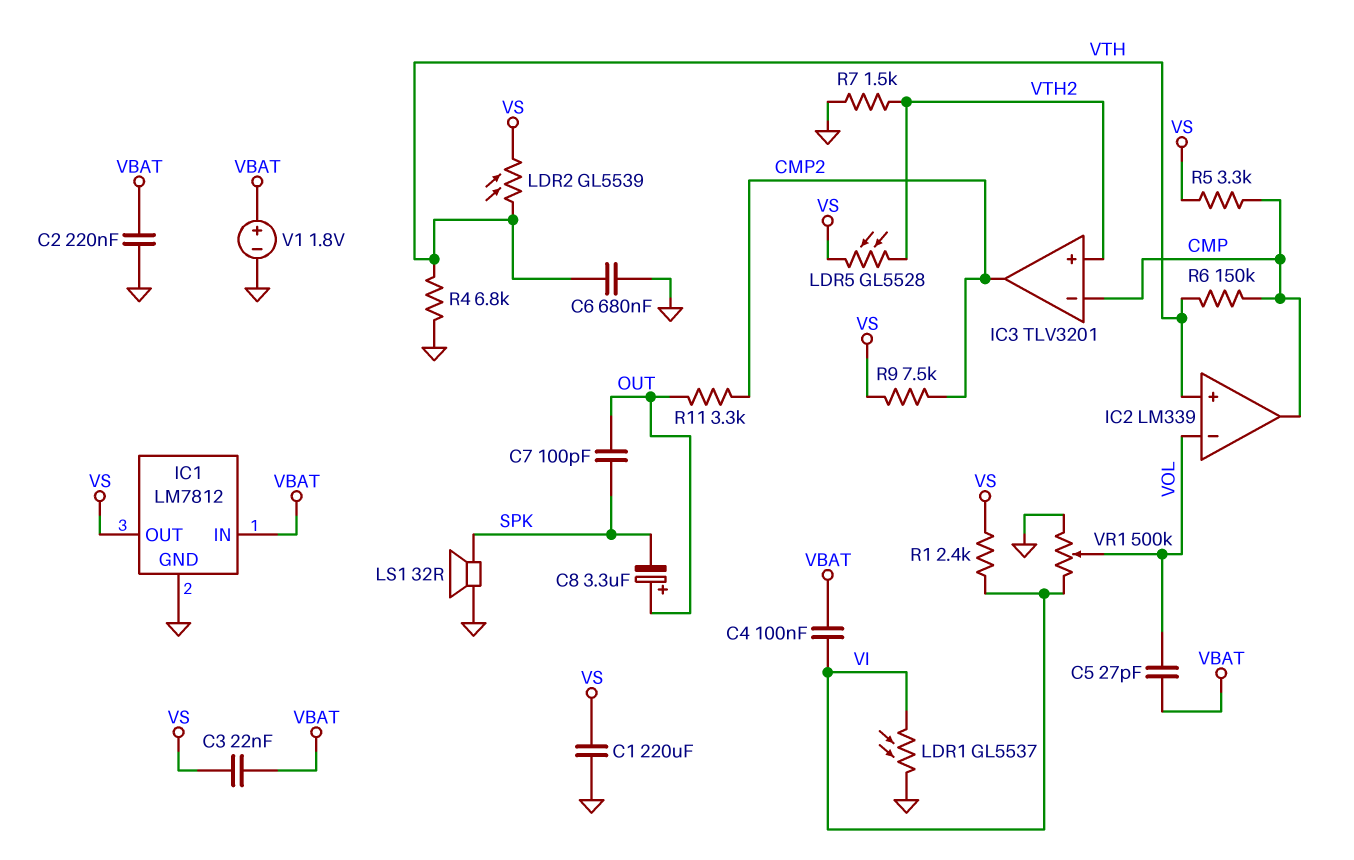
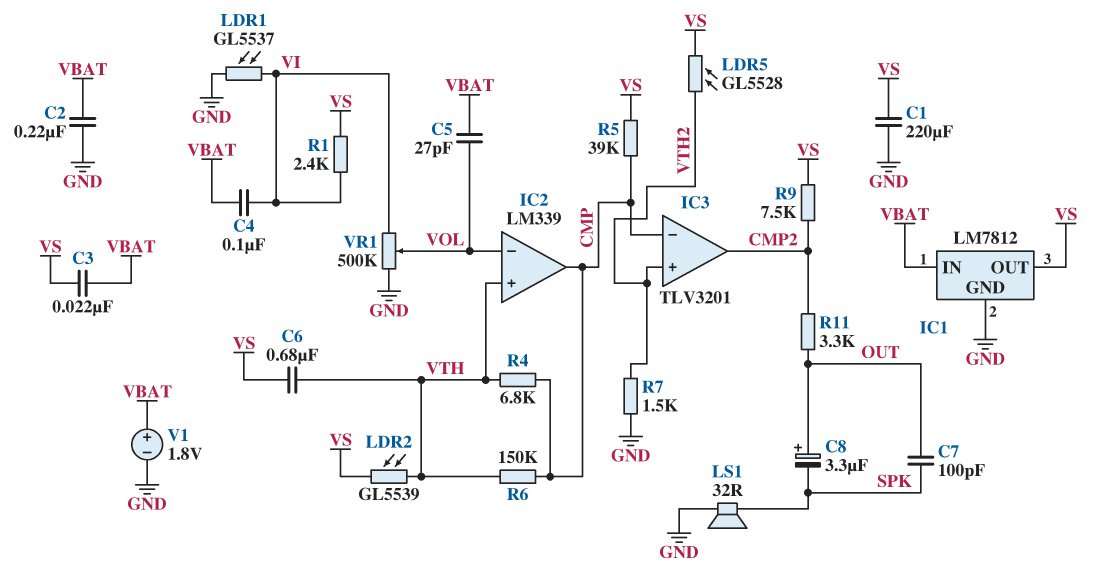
C6: 680nF (GND, VTH) -> 680nF (VS, VTH)
R4: 6.8k (GND, VTH) -> 6.8k (CMP, VTH)
R5: 3.3k (CMP, VS) -> 39k (CMP, VS)

